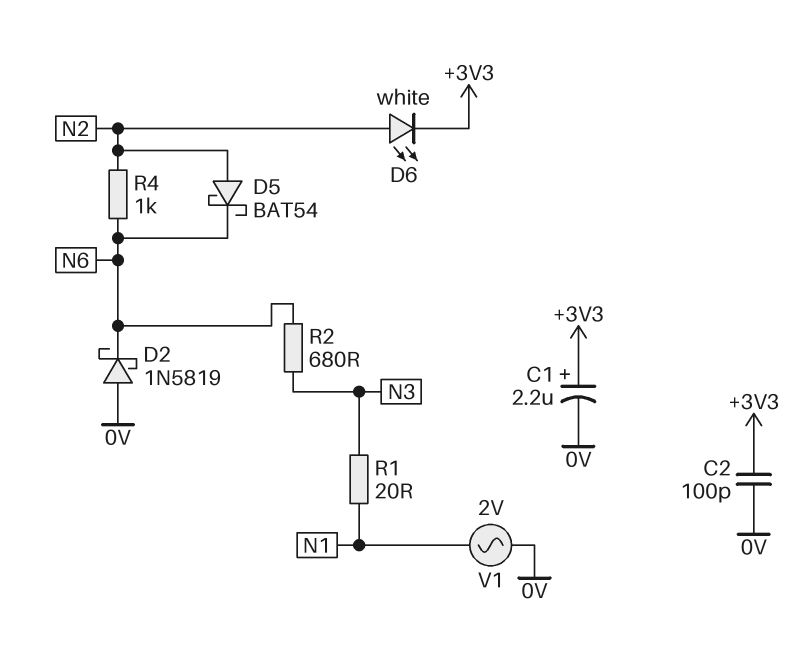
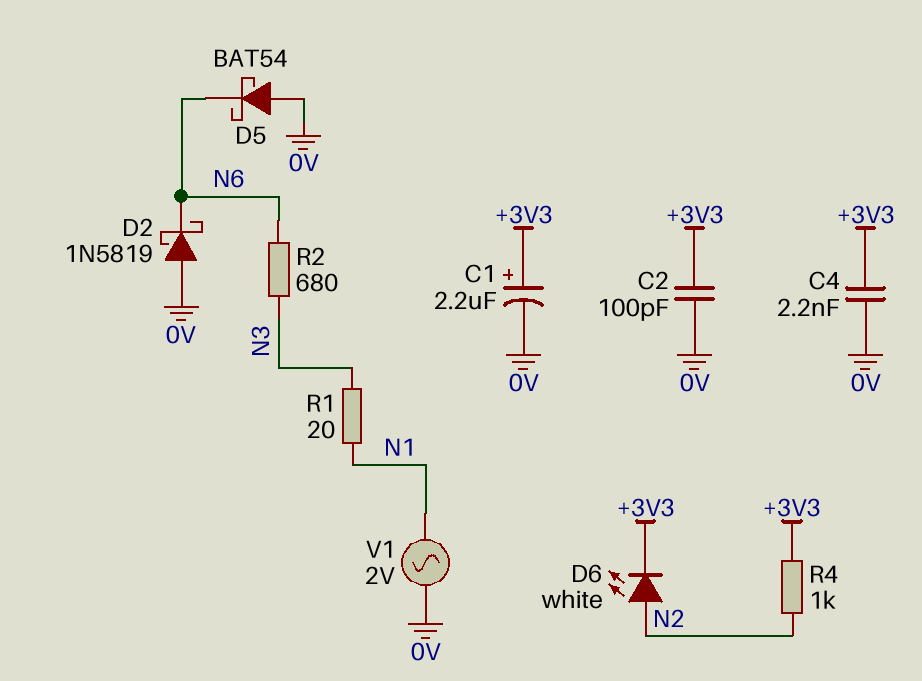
C4: none -> 2.2nF (+3V3, 0V)
D5: schottky BAT54 (A N2, K N6) -> schottky BAT54 (A 0V, K N6)
R4: 1k (N2, N6) -> 1k (+3V3, N2)

